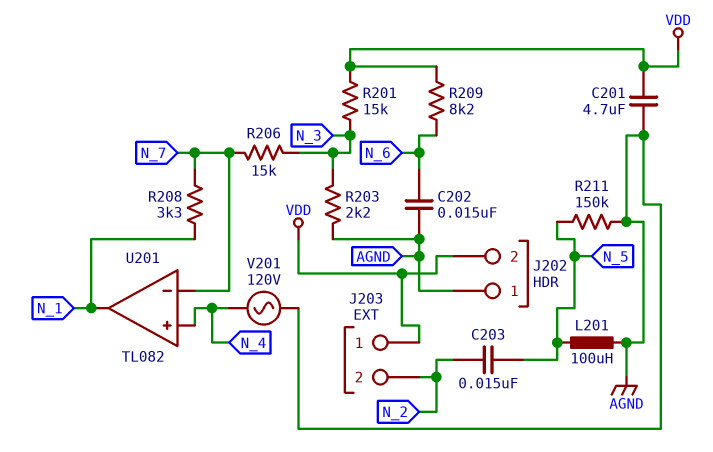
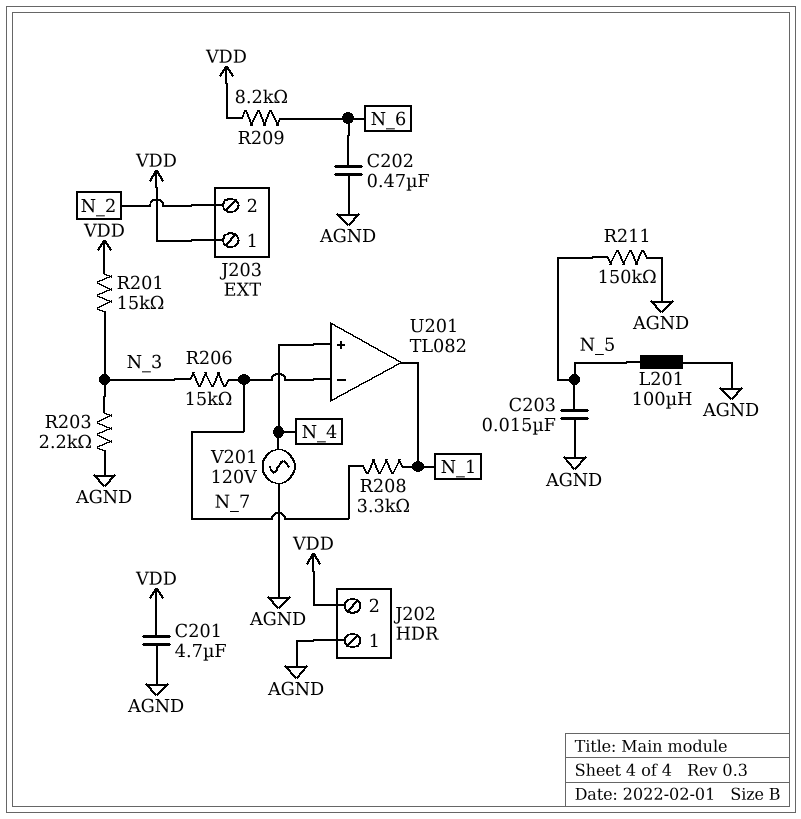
C202: 15nF (AGND, N_6) -> 470nF (AGND, N_6)
C203: 15nF (N_2, N_5) -> 15nF (AGND, N_5)

